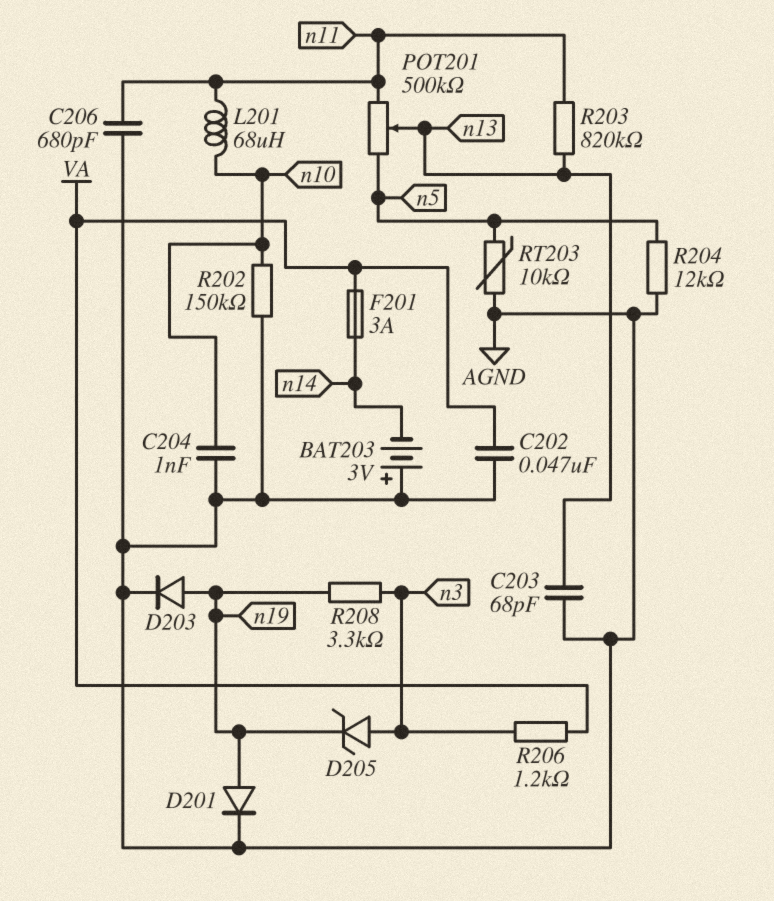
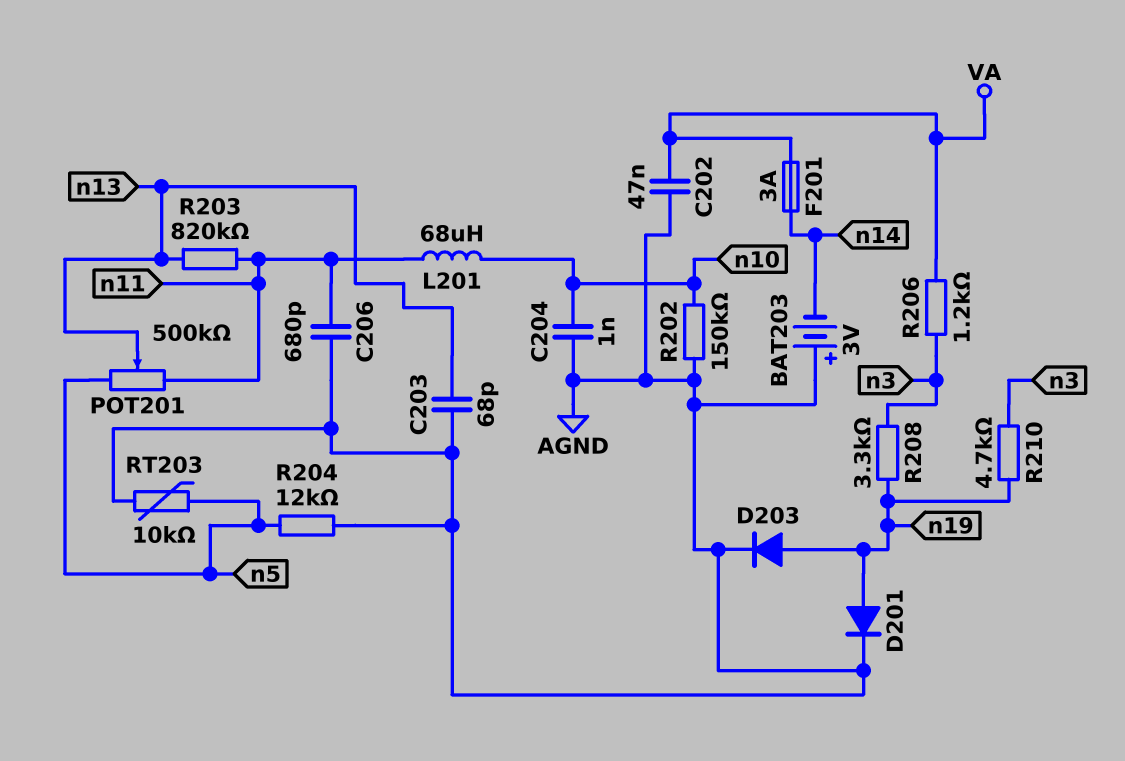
D205: zener (A n3, K n19) -> none
R210: none -> 4.7k (n3, n19)

